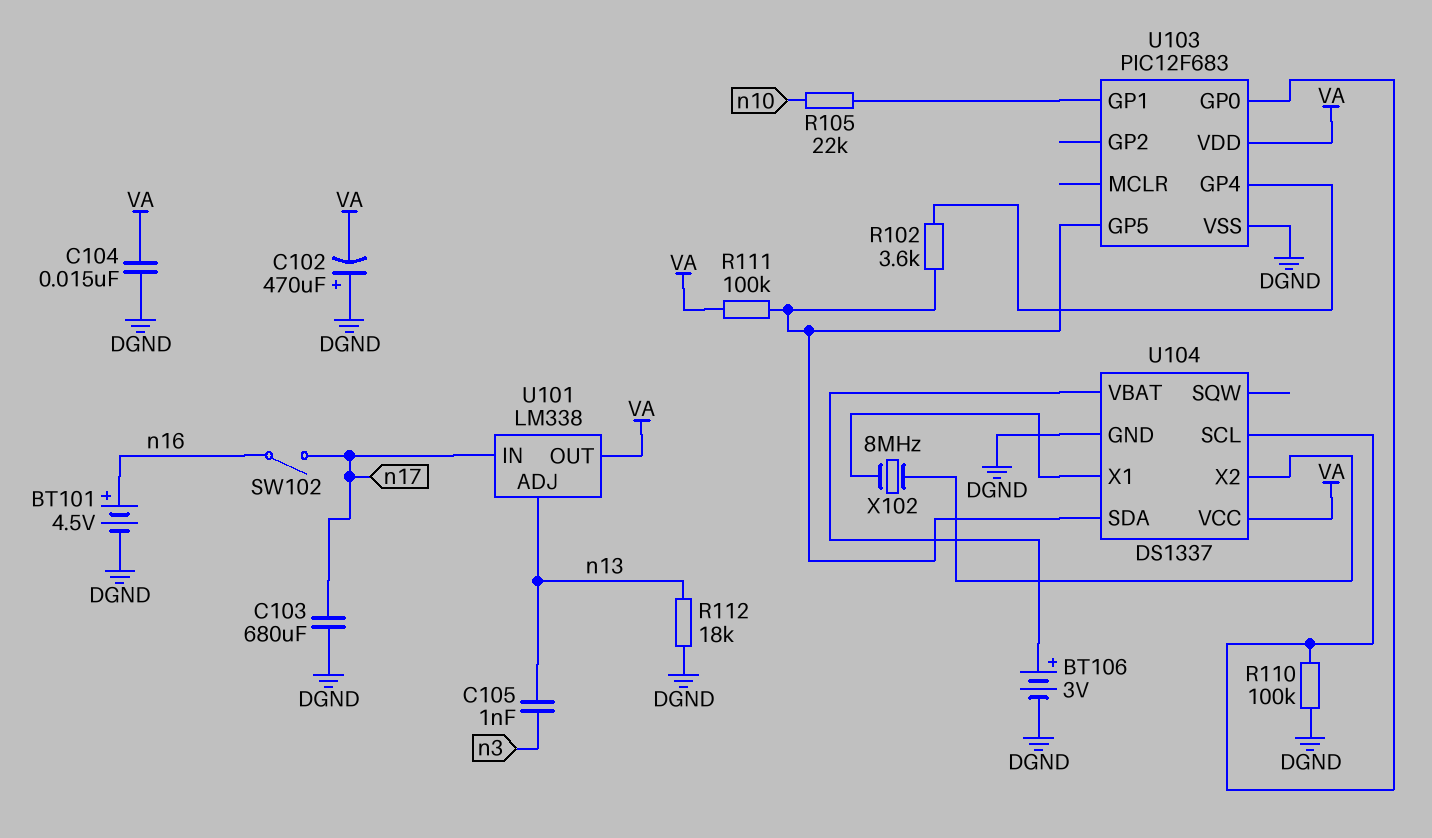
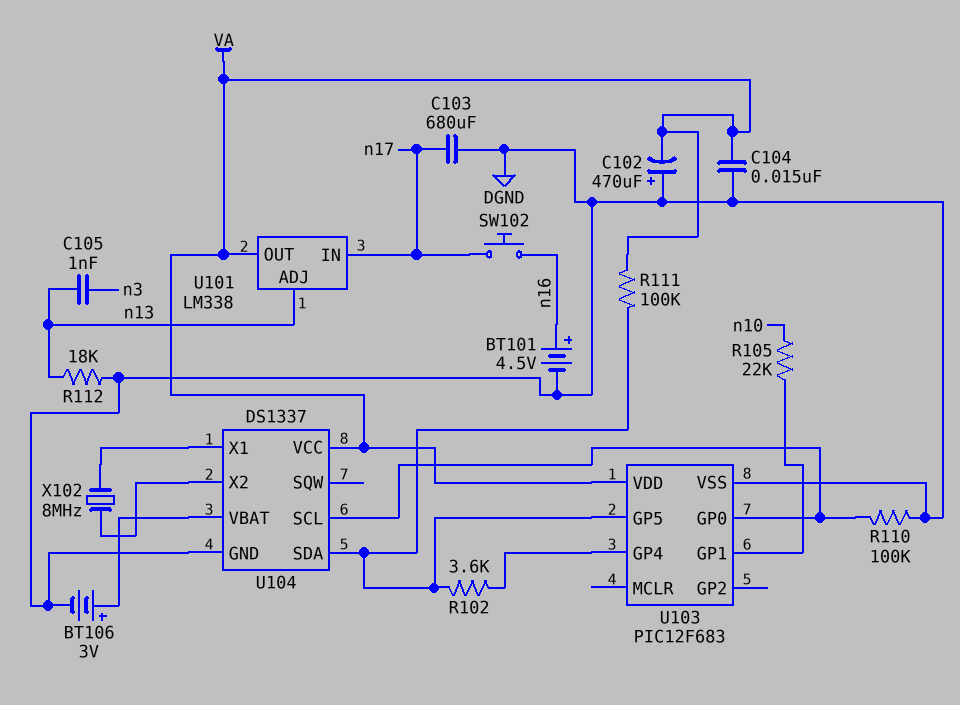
SW102: switch (n16, n17) -> button (n16, n17)

